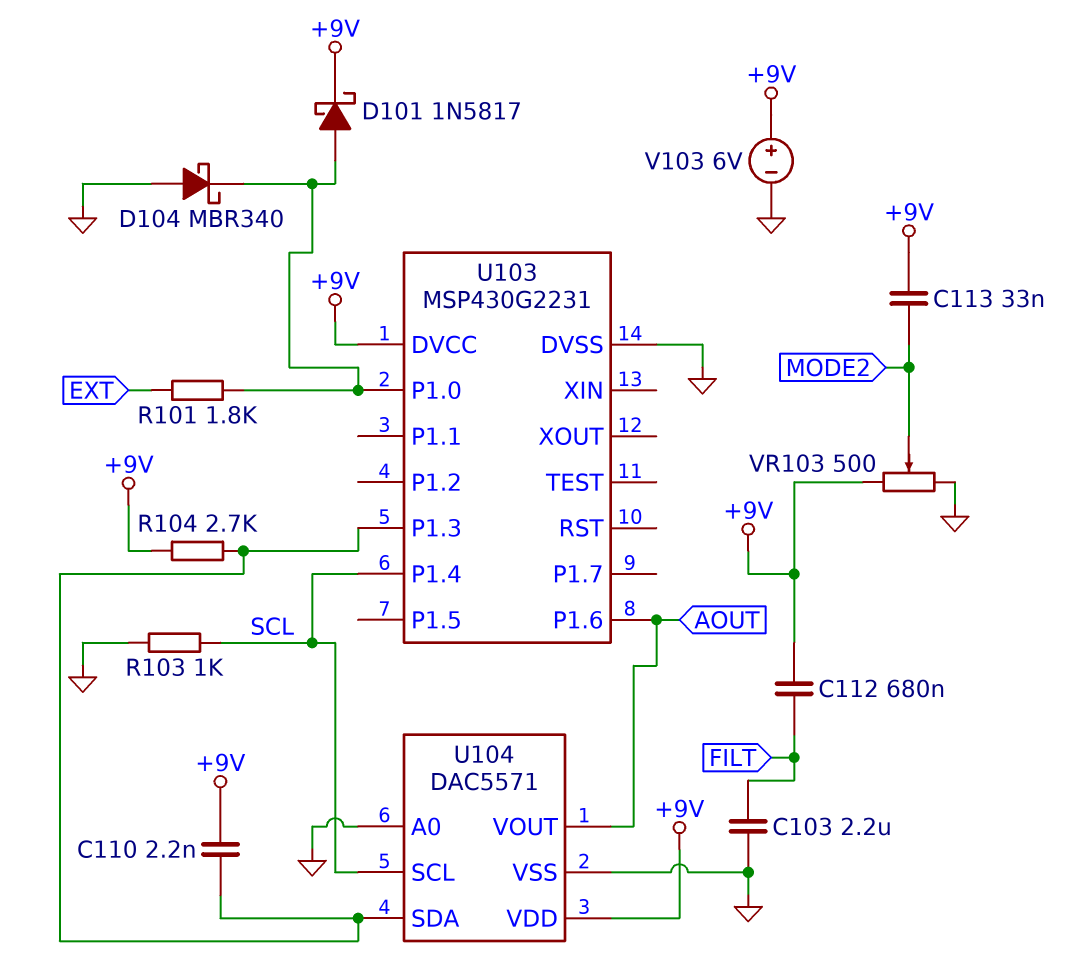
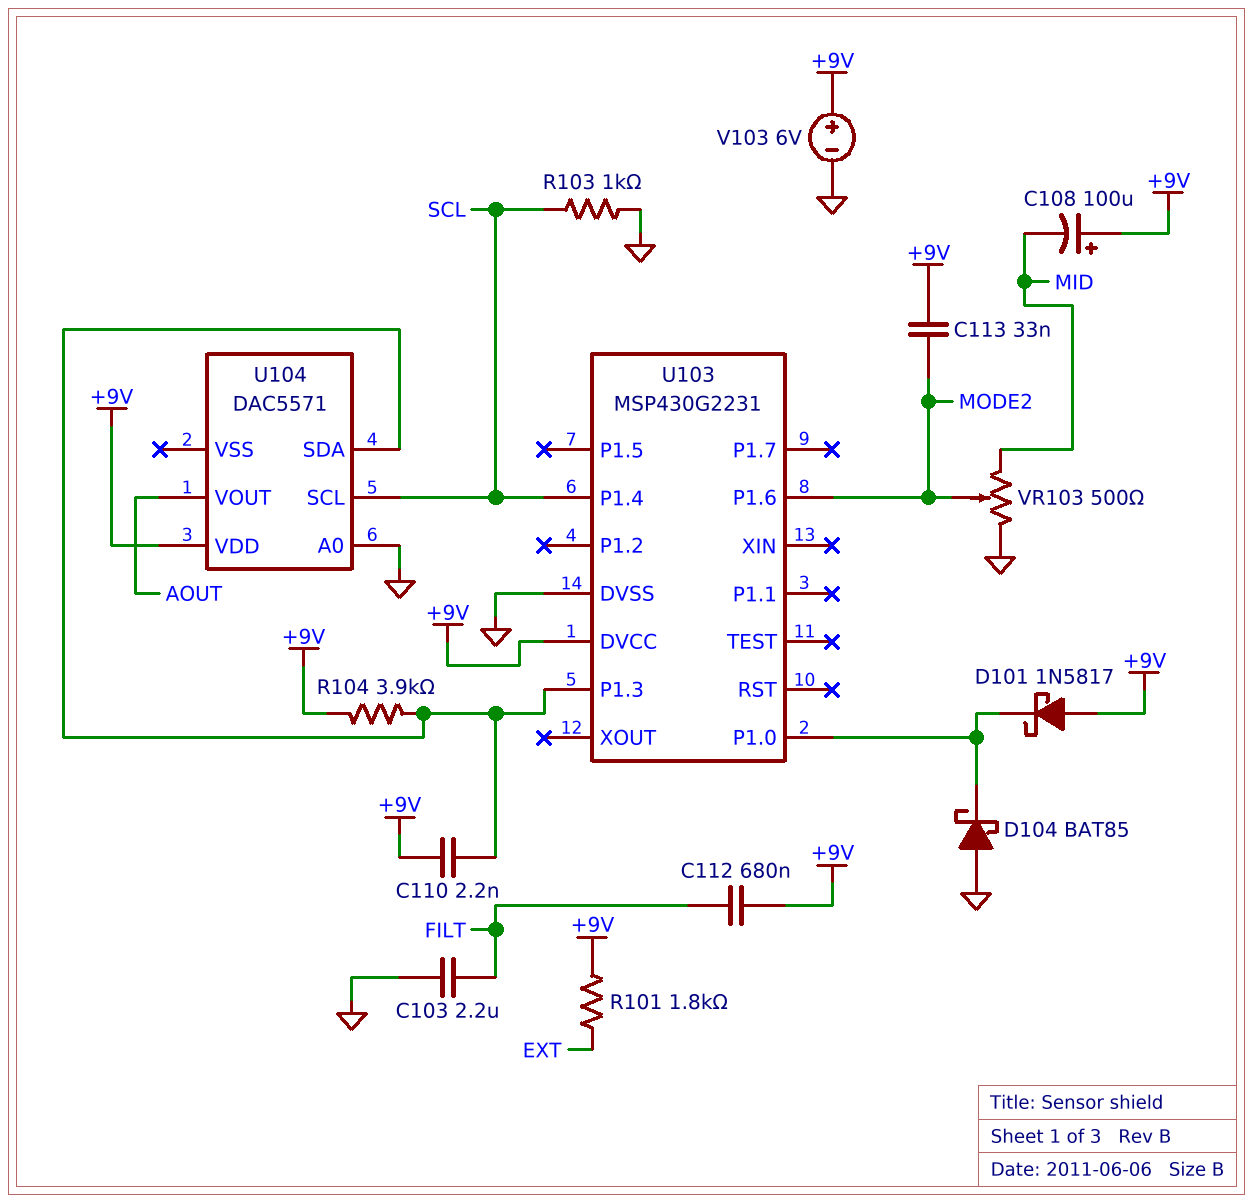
C108: none -> 100uF (plus +9V, minus MID)
D101: schottky 1N5817 (A U103/P1.0, K +9V) -> schottky 1N5817 (A +9V, K U103/P1.0)
D104: schottky MBR340 (A GND, K U103/P1.0) -> schottky BAT85 (A GND, K U103/P1.0)
R101: 1.8k (EXT, U103/P1.0) -> 1.8k (+9V, EXT)
R104: 2.7k (+9V, U103/P1.3) -> 3.9k (+9V, U103/P1.3)
U103 pin P1.6: AOUT -> MODE2
U104 pin VSS: GND -> none
VR103: 500 (+9V, GND, wiper MODE2) -> 500 (GND, MID, wiper MODE2)

